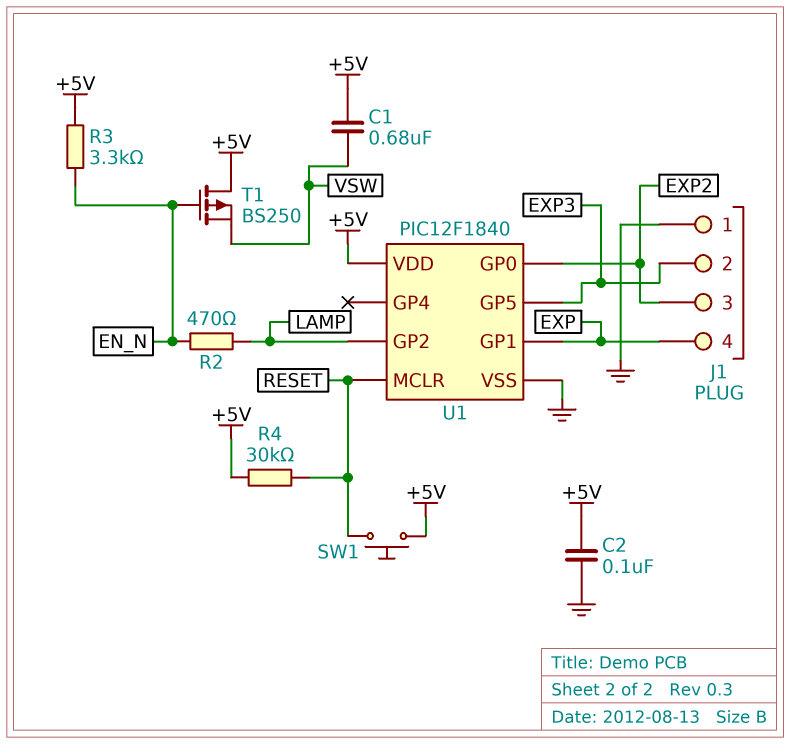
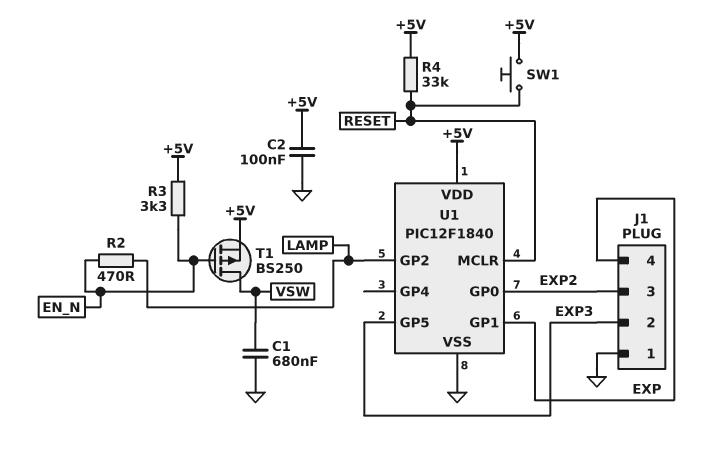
C1: 680nF (+5V, VSW) -> 680nF (GND, VSW)
R4: 30k (+5V, RESET) -> 33k (+5V, RESET)
T1: PMOS BS250 (G EN_N, D +5V, S VSW) -> PMOS BS250 (G EN_N, D VSW, S +5V)

